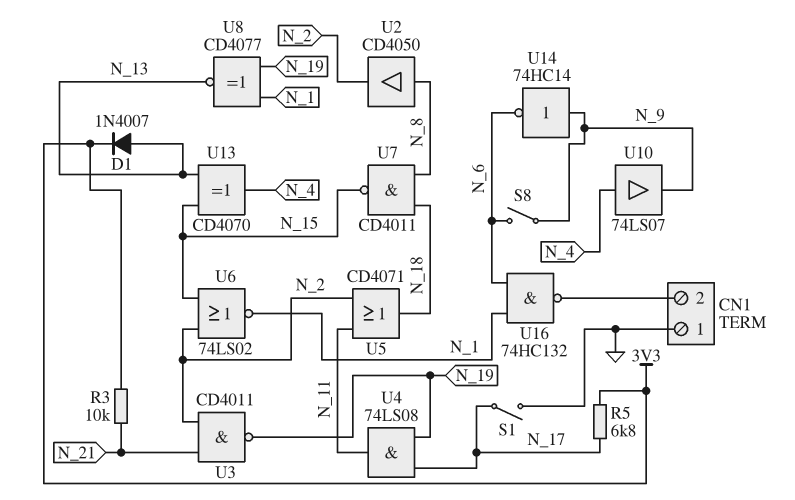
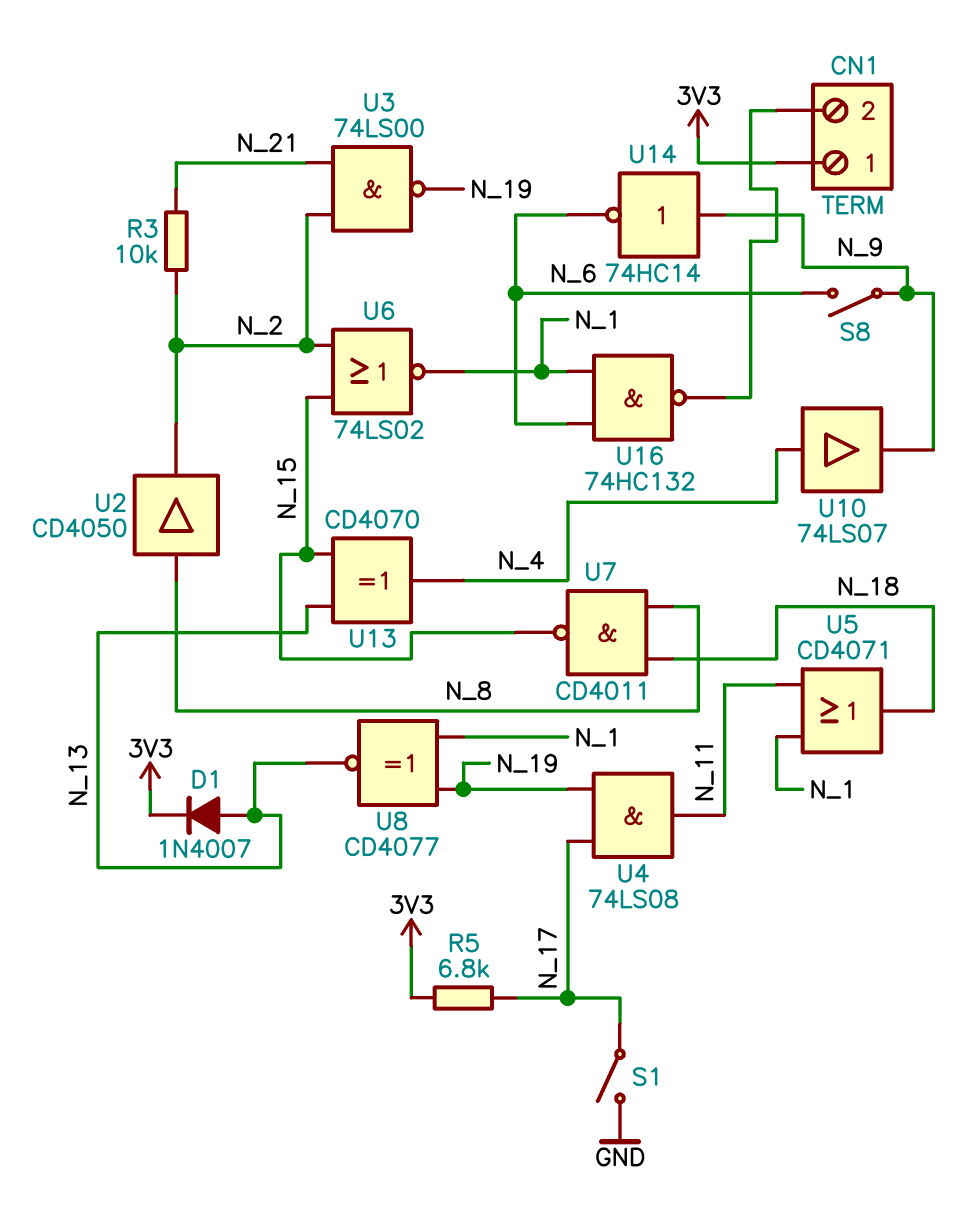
CN1 pin 1: GND -> 3V3
R3: 10k (3V3, N_21) -> 10k (N_2, N_21)
U3: NAND CD4011 (in N_2, in N_21, out N_19) -> NAND 74LS00 (in N_2, in N_21, out N_19)
U5: OR CD4071 (in N_2, in N_11, out N_18) -> OR CD4071 (in N_1, in N_11, out N_18)

